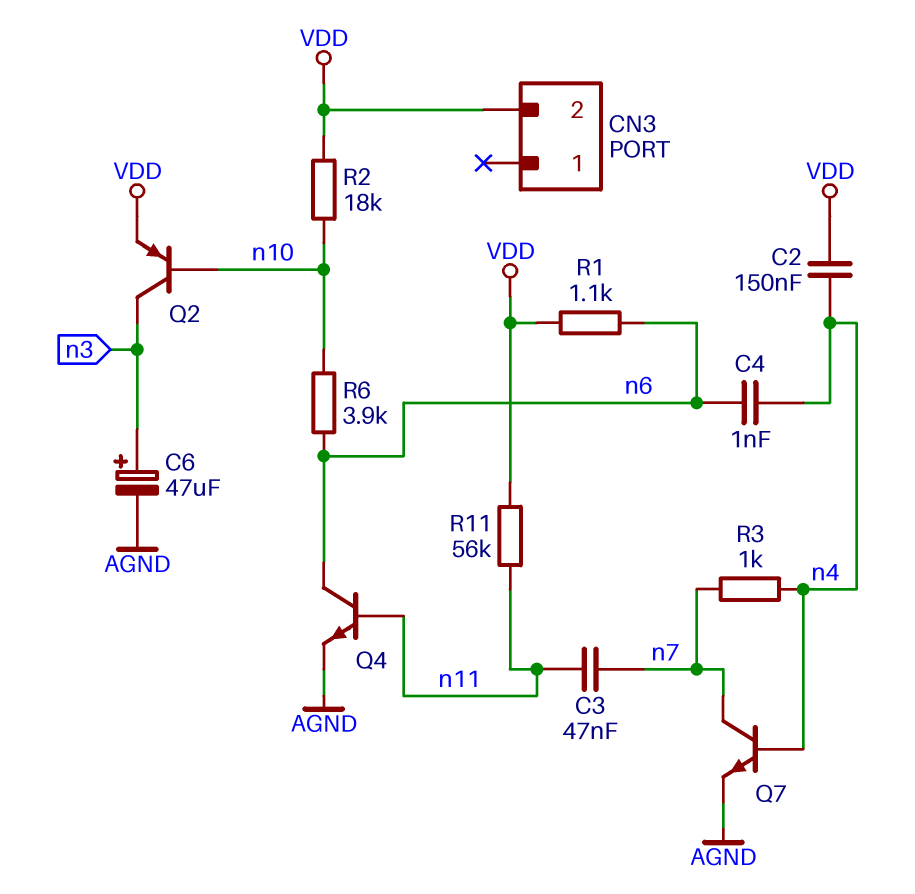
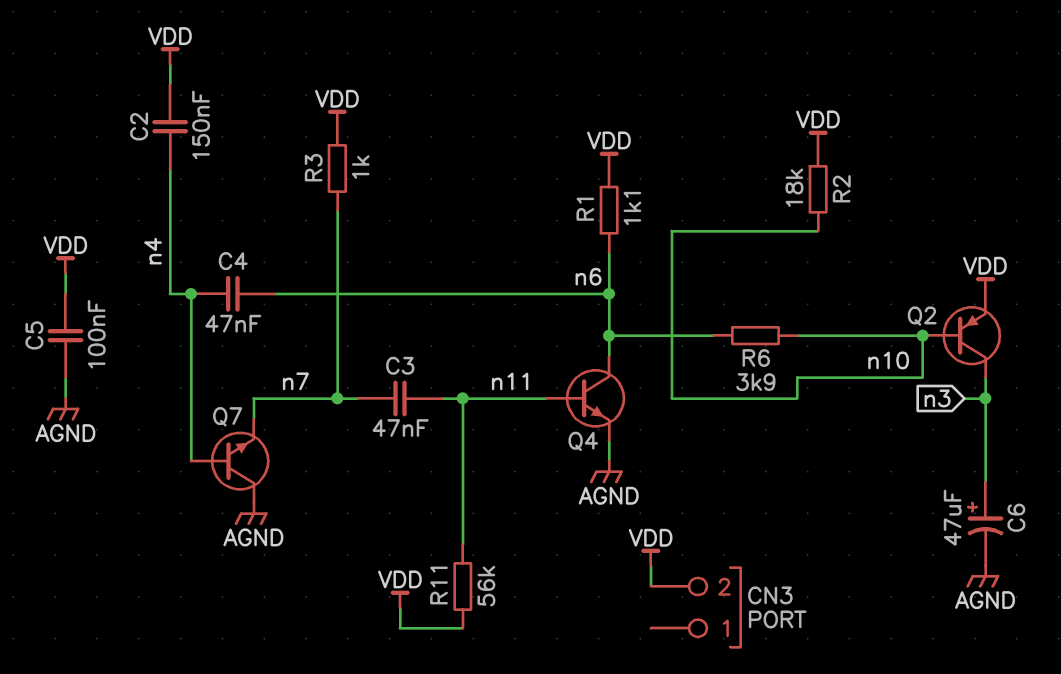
C4: 1nF (n4, n6) -> 47nF (n4, n6)
C5: none -> 100nF (AGND, VDD)
Q7: NPN (B n4, C n7, E AGND) -> NPN (B n4, C AGND, E n7)
R3: 1k (n4, n7) -> 1k (VDD, n7)

